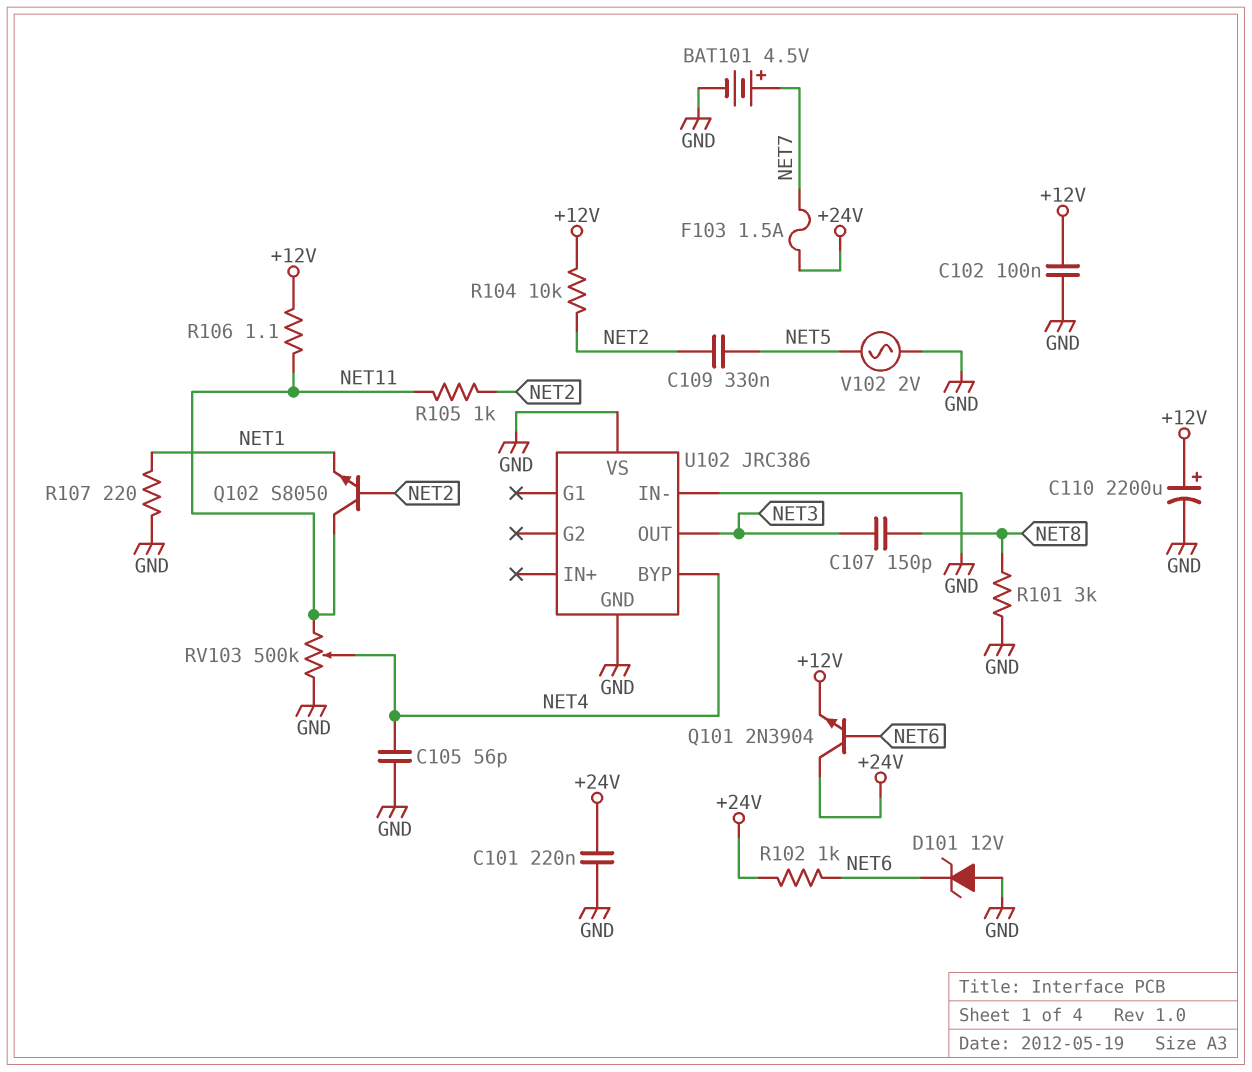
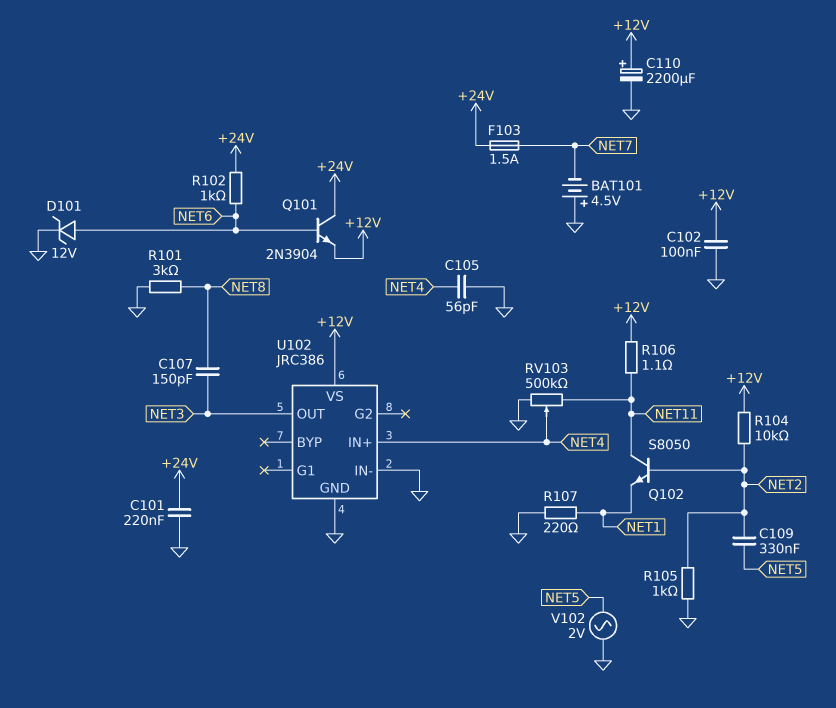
BAT101: 4.5V (plus NET7, minus GND) -> 4.5V (plus GND, minus NET7)
D101: zener 12V (A GND, K NET6) -> zener 12V (A NET6, K GND)
R105: 1k (NET2, NET11) -> 1k (GND, NET2)
U102 pin BYP: NET4 -> none
U102 pin IN+: none -> NET4
U102 pin VS: GND -> +12V

